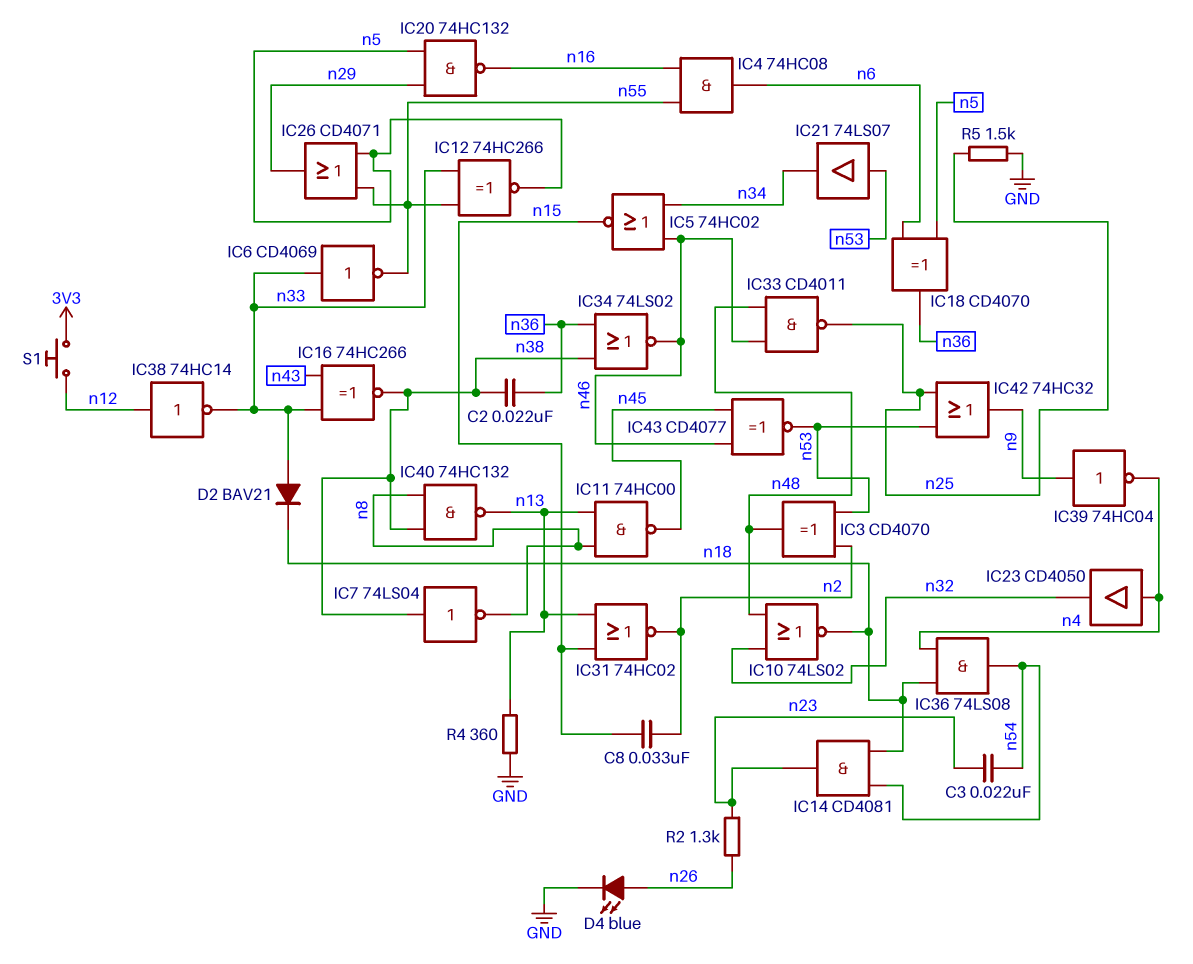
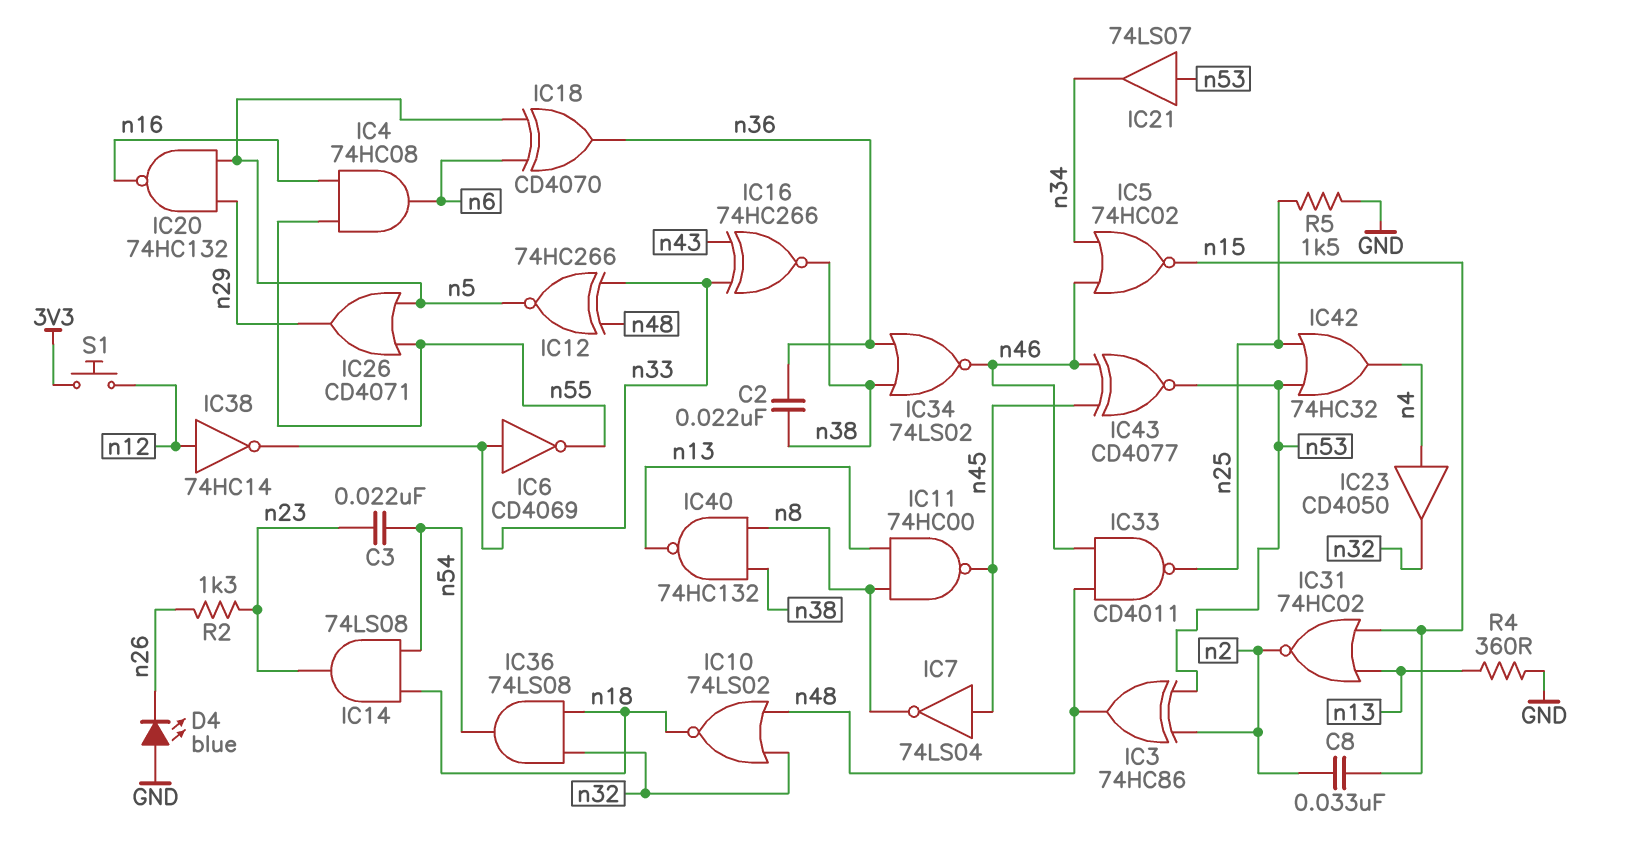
D2: diode BAV21 (A n33, K n18) -> none
D4: LED blue (A n26, K GND) -> LED blue (A GND, K n26)
IC3: XOR CD4070 (in n2, in n53, out n48) -> XOR 74HC86 (in n2, in n53, out n48)
IC7: NOT 74LS04 (in n38, out n8) -> NOT 74LS04 (in n45, out n8)
IC12: XNOR 74HC266 (in n33, in n55, out n5) -> XNOR 74HC266 (in n33, in n48, out n5)
IC14: AND CD4081 (in n18, in n54, out n23) -> AND 74LS08 (in n18, in n54, out n23)
IC36: AND 74LS08 (in n4, in n18, out n54) -> AND 74LS08 (in n18, in n32, out n54)
IC39: NOT 74HC04 (in n9, out n4) -> none
IC42: OR 74HC32 (in n25, in n53, out n9) -> OR 74HC32 (in n25, in n53, out n4)

